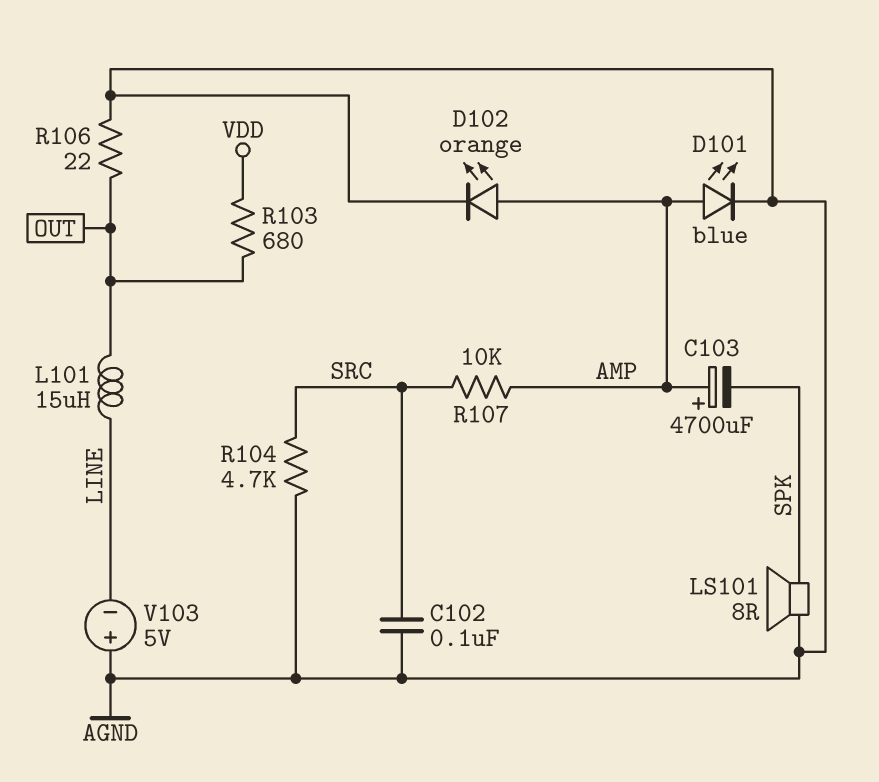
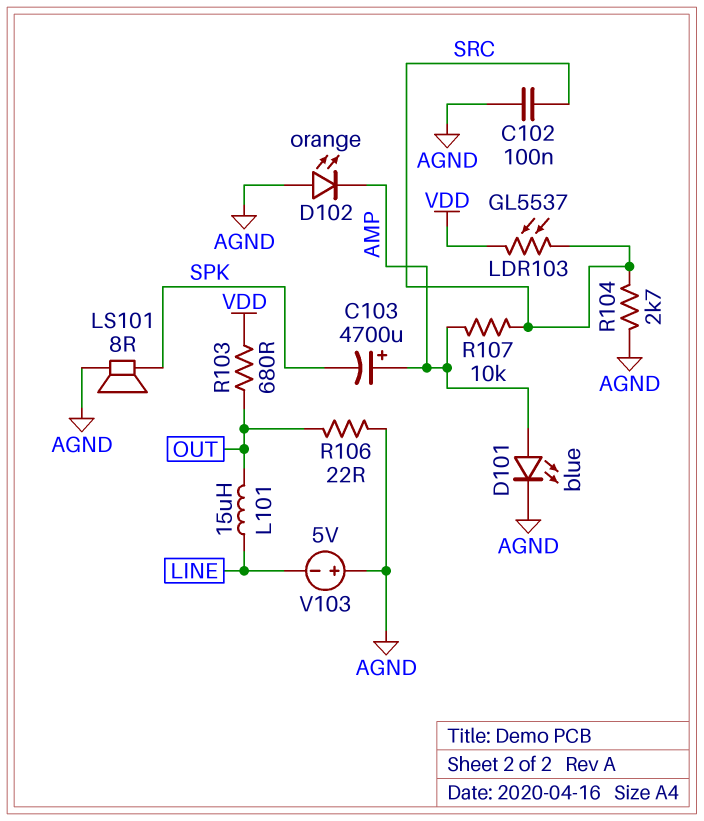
D102: LED orange (A AMP, K AGND) -> LED orange (A AGND, K AMP)
LDR103: none -> GL5537 (SRC, VDD)
R104: 4.7k (AGND, SRC) -> 2.7k (AGND, SRC)

